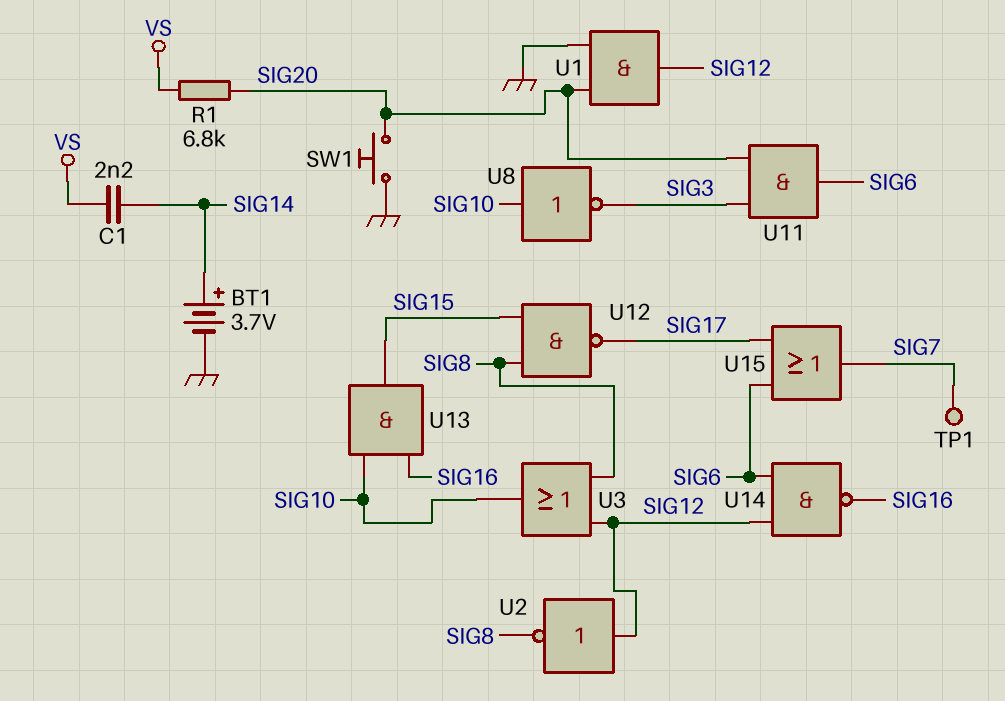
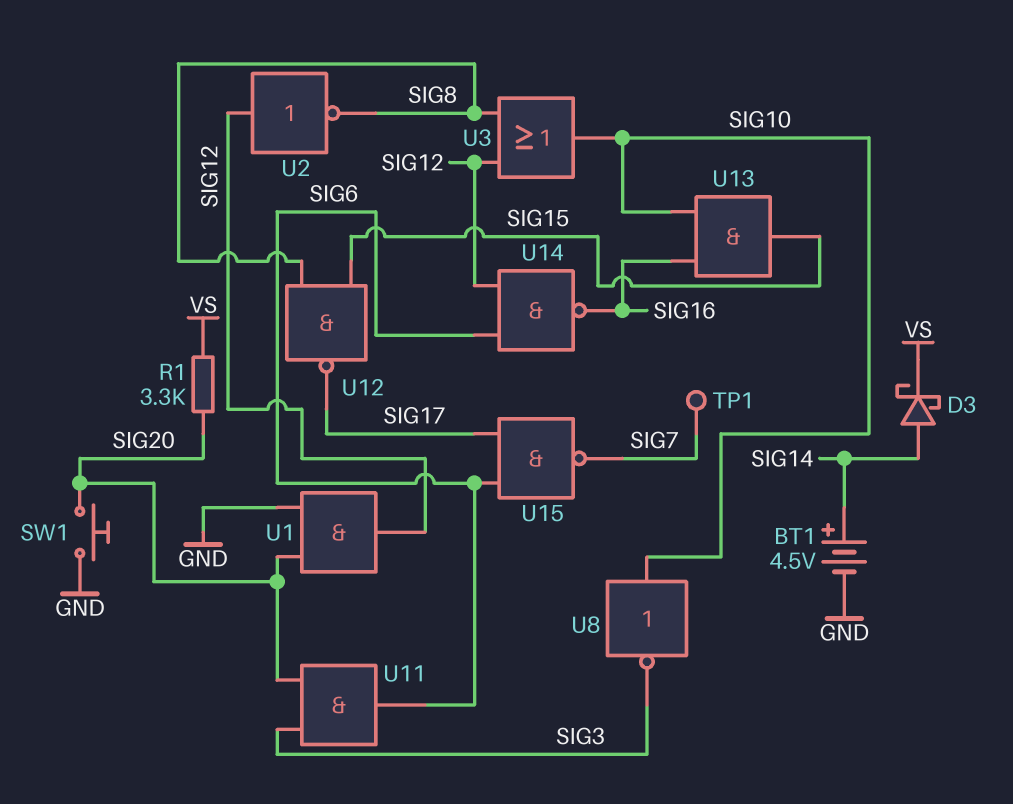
BT1: 3.7V (plus SIG14, minus GND) -> 4.5V (plus SIG14, minus GND)
C1: 2.2nF (SIG14, VS) -> none
D3: none -> schottky (A SIG14, K VS)
R1: 6.8k (SIG20, VS) -> 3.3k (SIG20, VS)
U15: OR (in SIG6, in SIG17, out SIG7) -> NAND (in SIG6, in SIG17, out SIG7)

